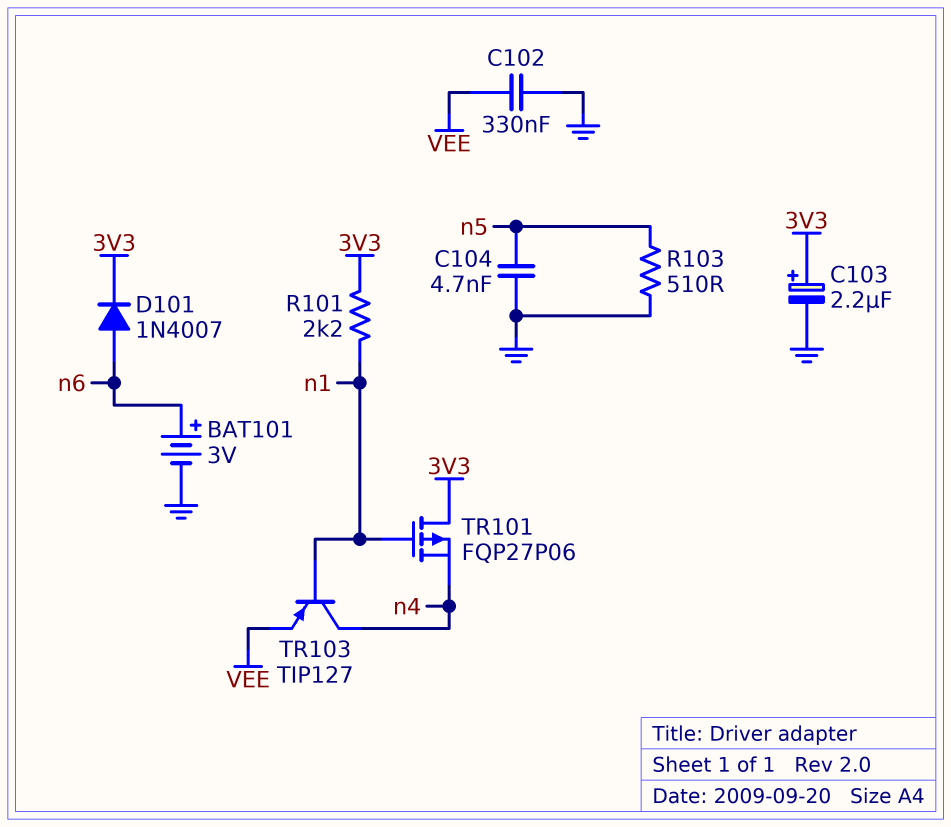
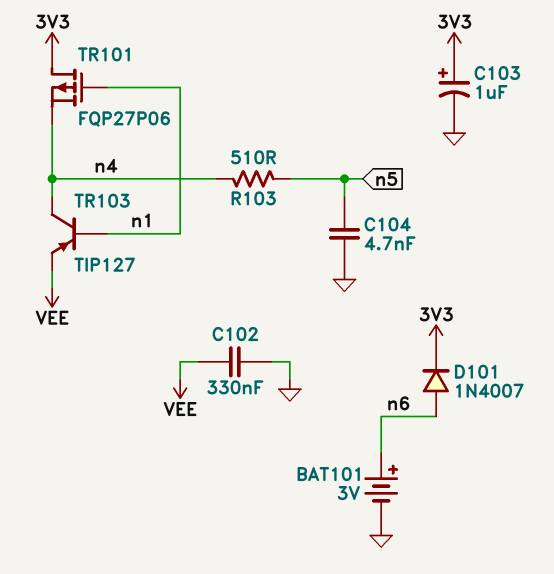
C103: 2.2uF (plus 3V3, minus GND) -> 1uF (plus 3V3, minus GND)
R101: 2.2k (3V3, n1) -> none
R103: 510 (GND, n5) -> 510 (n4, n5)

